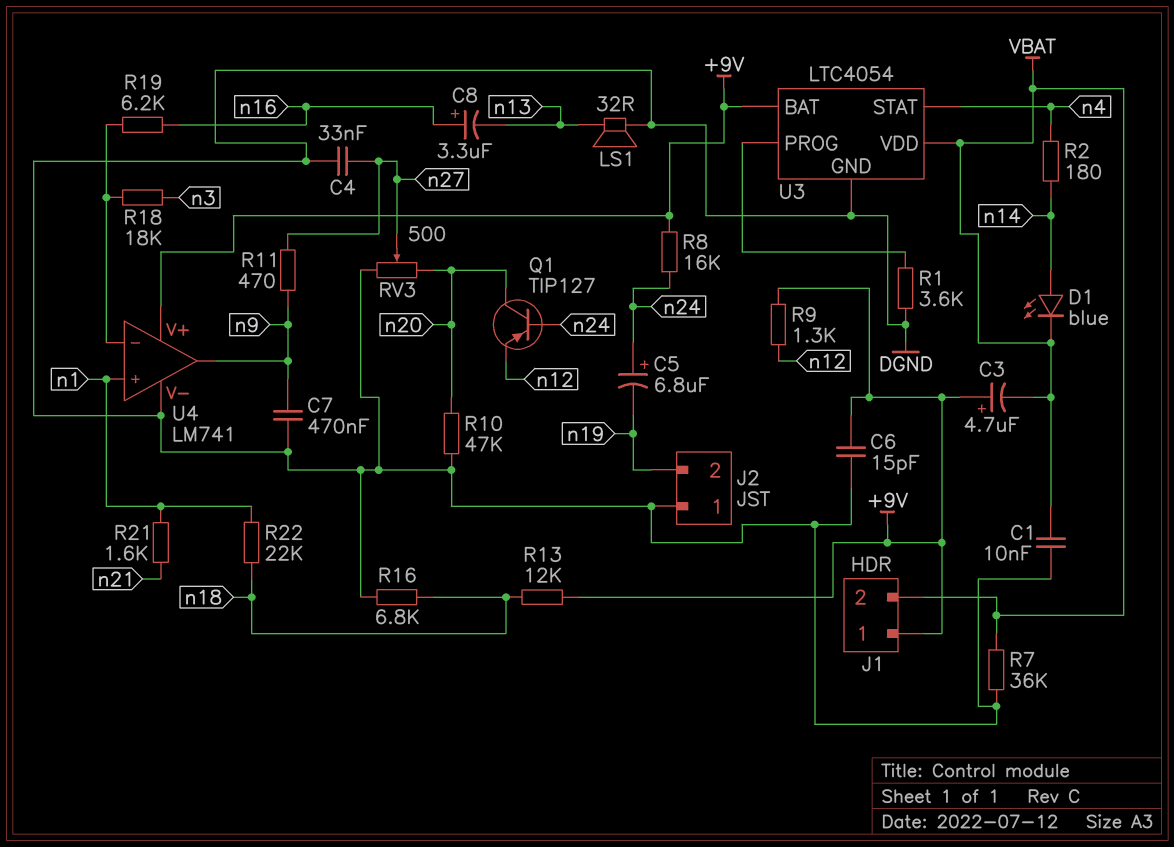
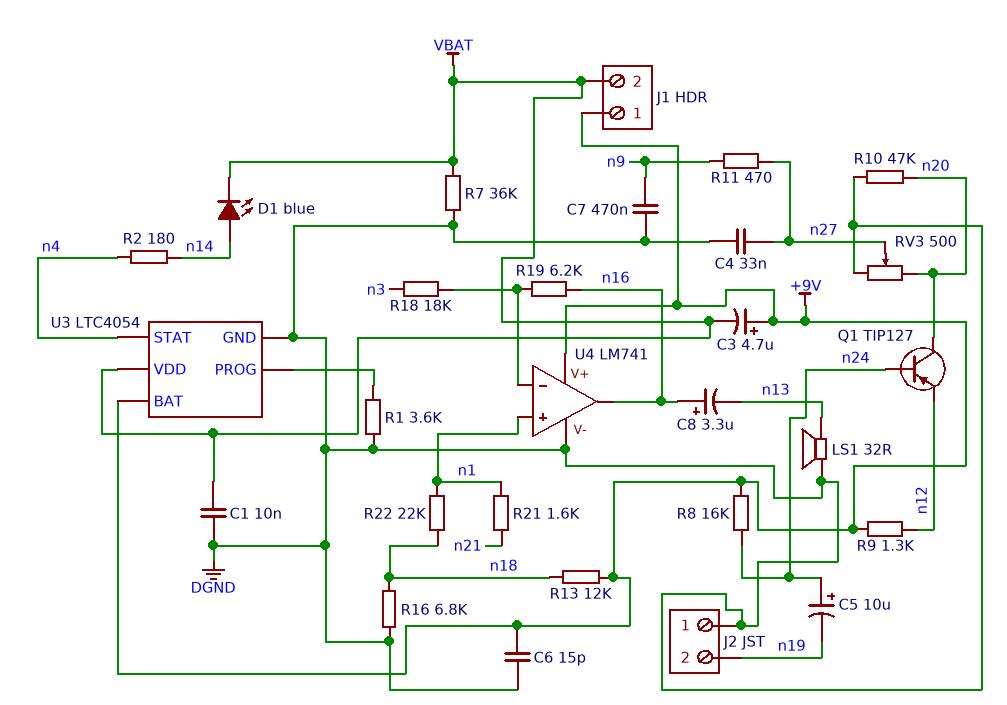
C5: 6.8uF (plus n24, minus n19) -> 10uF (plus n24, minus n19)
U4 pin out: n9 -> n16

